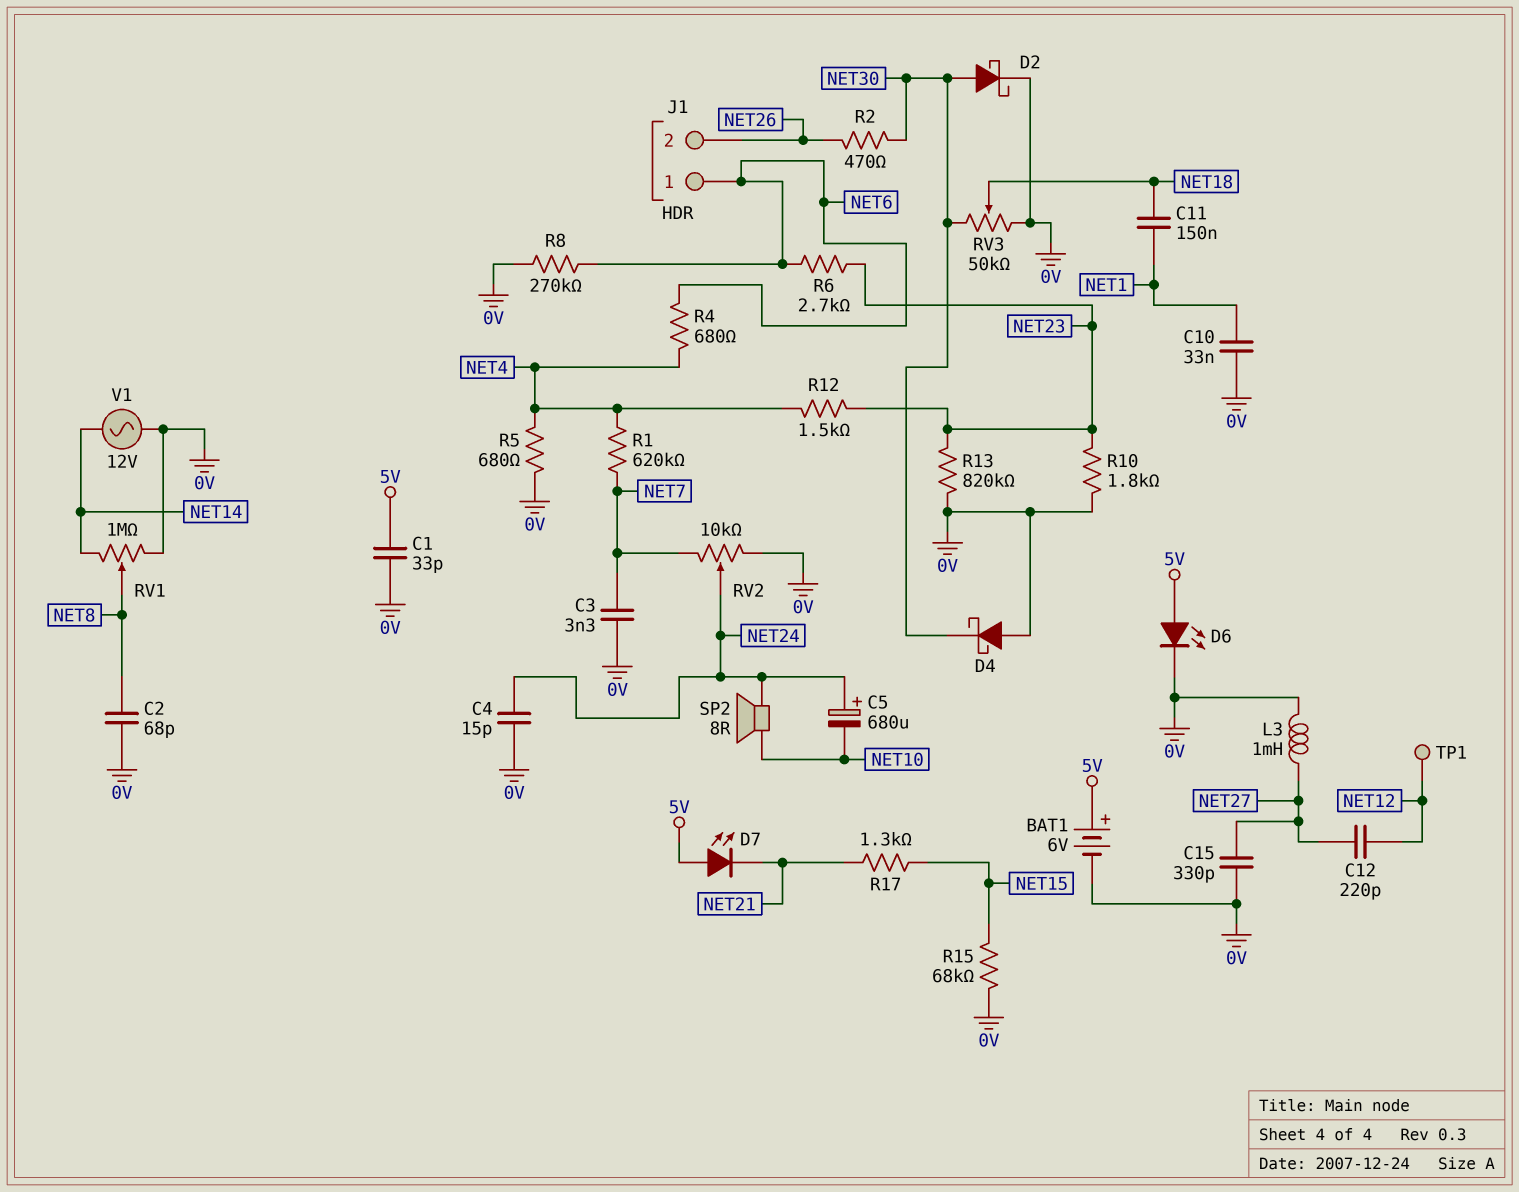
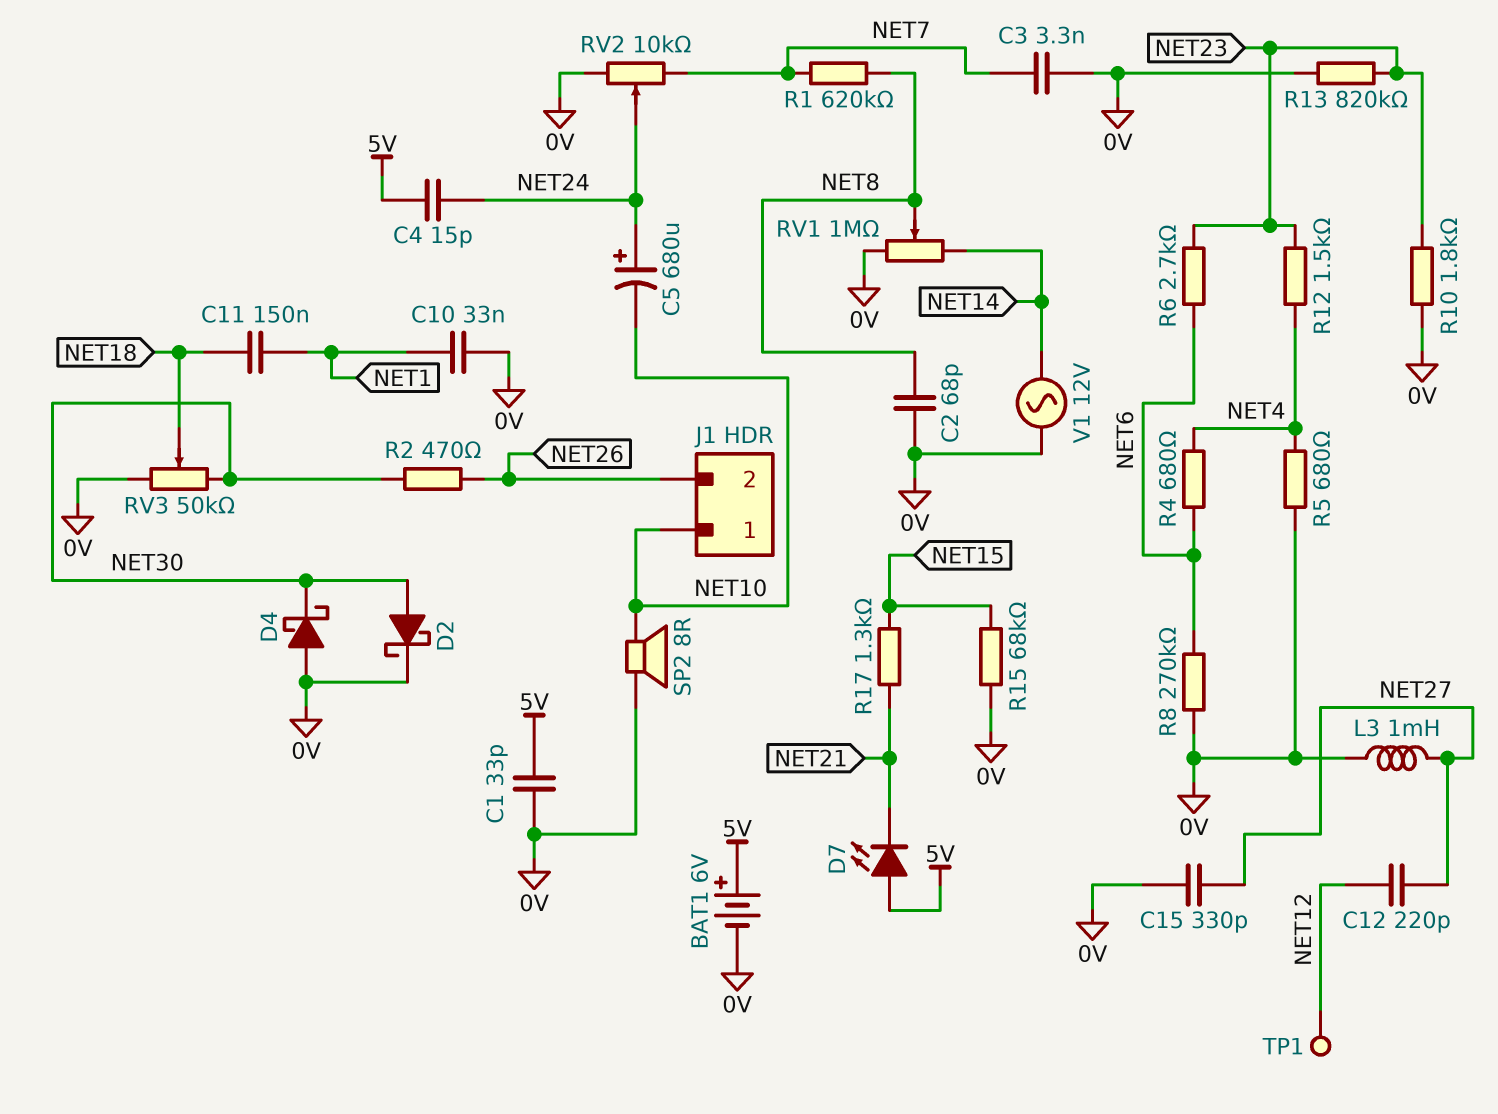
C4: 15pF (0V, NET24) -> 15pF (5V, NET24)
D6: LED (A 5V, K 0V) -> none
J1 pin 1: NET6 -> NET10
R1: 620k (NET4, NET7) -> 620k (NET7, NET8)
SP2: speaker 8R (NET10, NET24) -> speaker 8R (0V, NET10)

